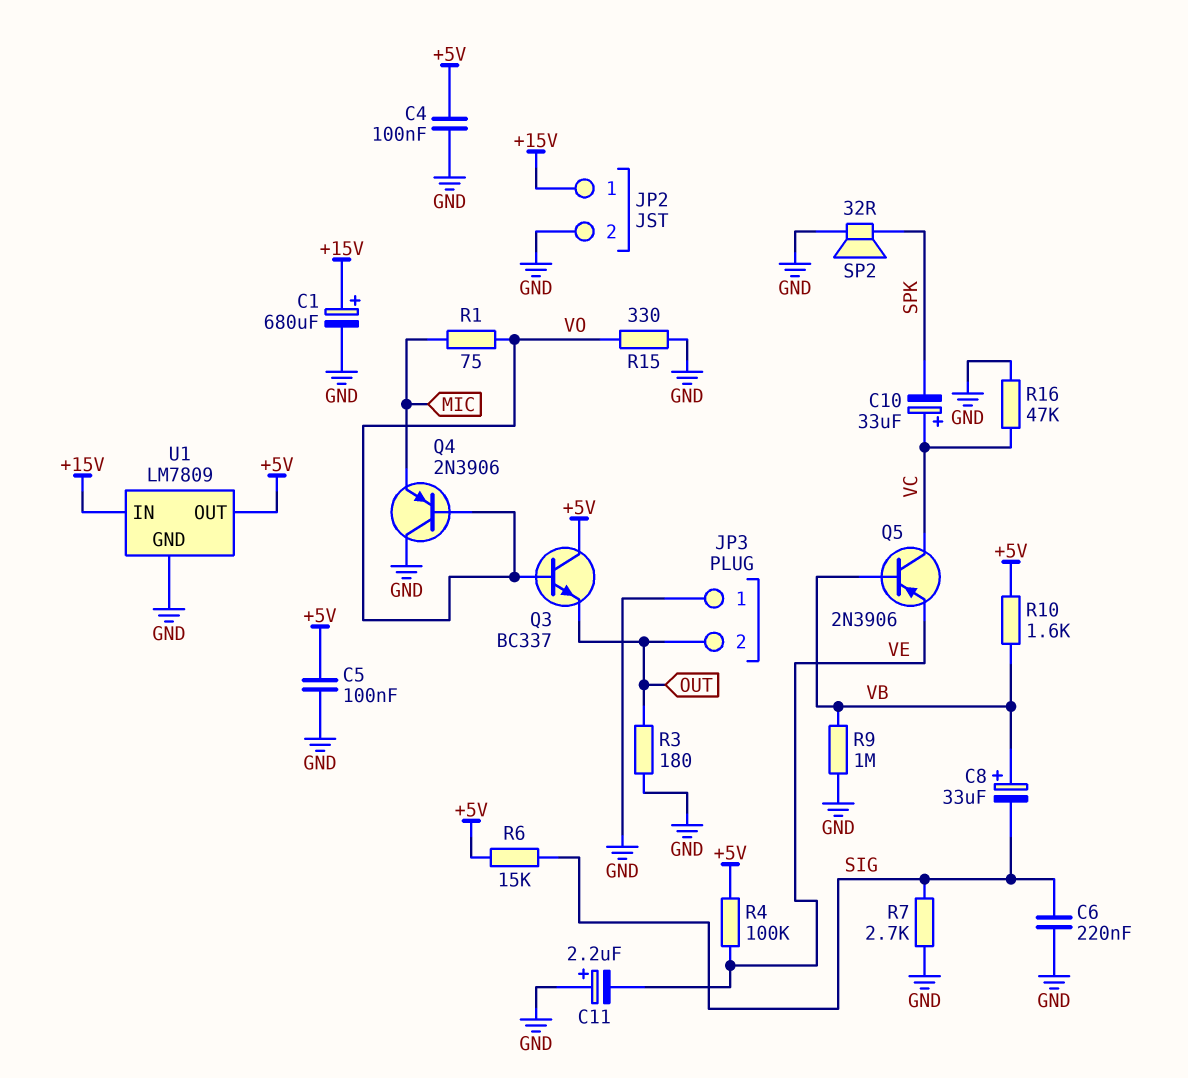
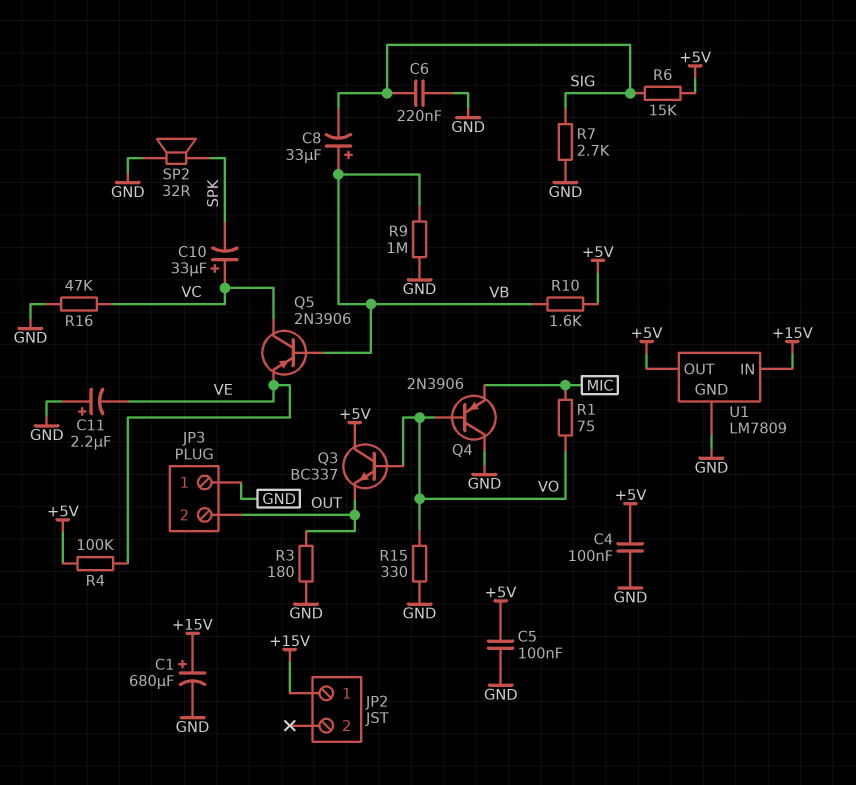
JP2 pin 2: GND -> none

